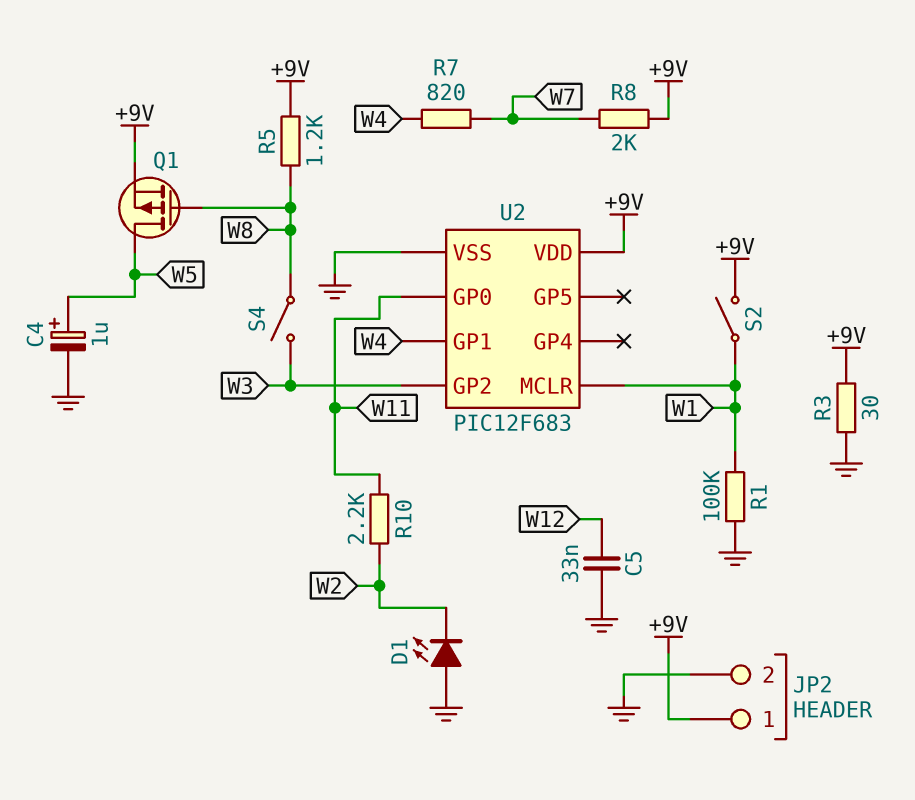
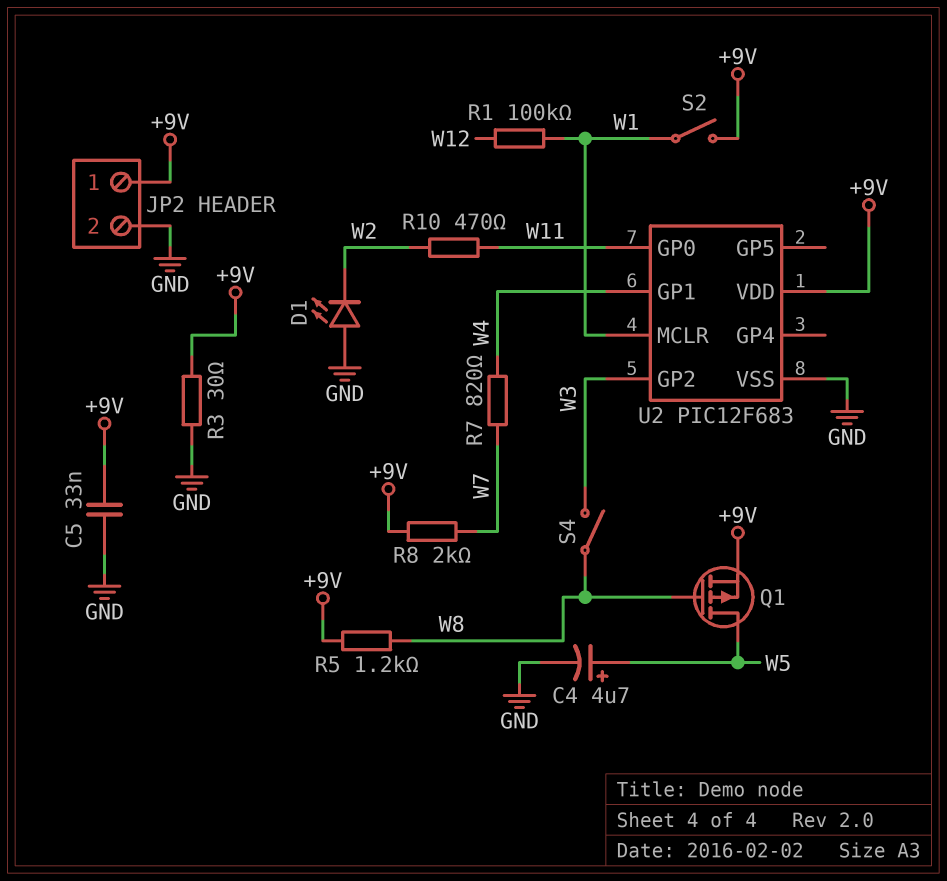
C4: 1uF (plus W5, minus GND) -> 4.7uF (plus W5, minus GND)
C5: 33nF (GND, W12) -> 33nF (+9V, GND)
R1: 100k (GND, W1) -> 100k (W1, W12)
R10: 2.2k (W2, W11) -> 470 (W2, W11)

